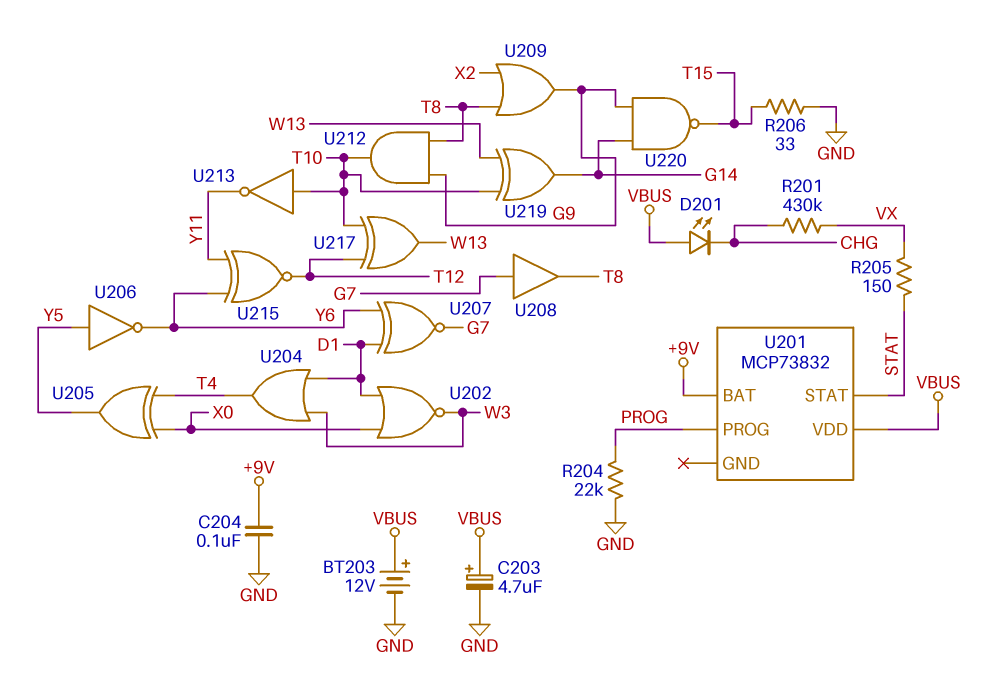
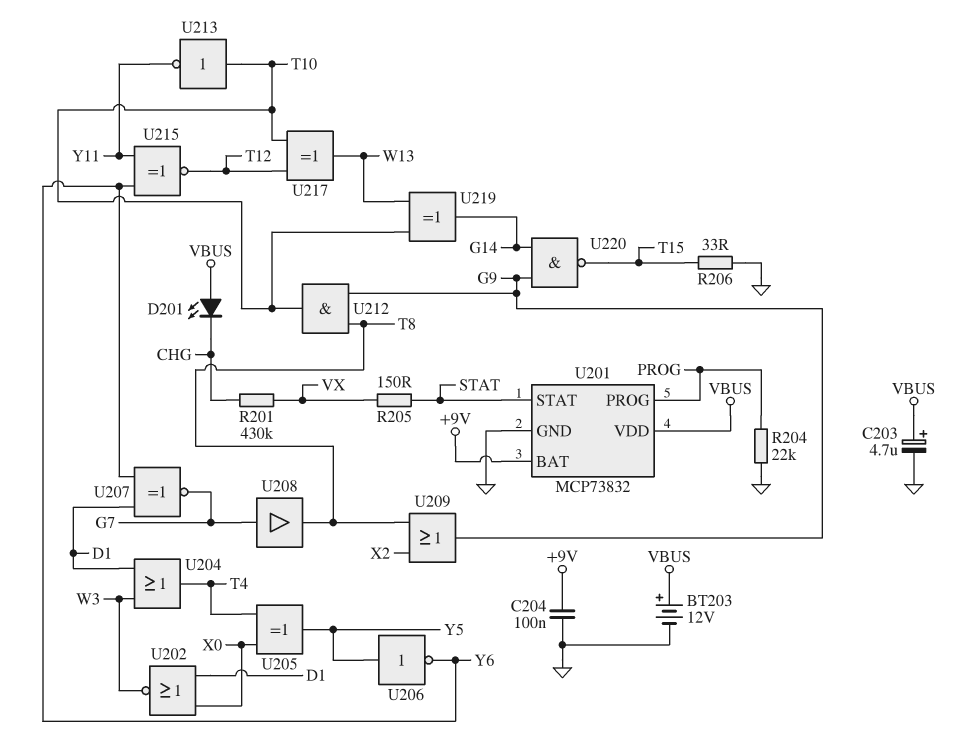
U201 pin GND: none -> GND

